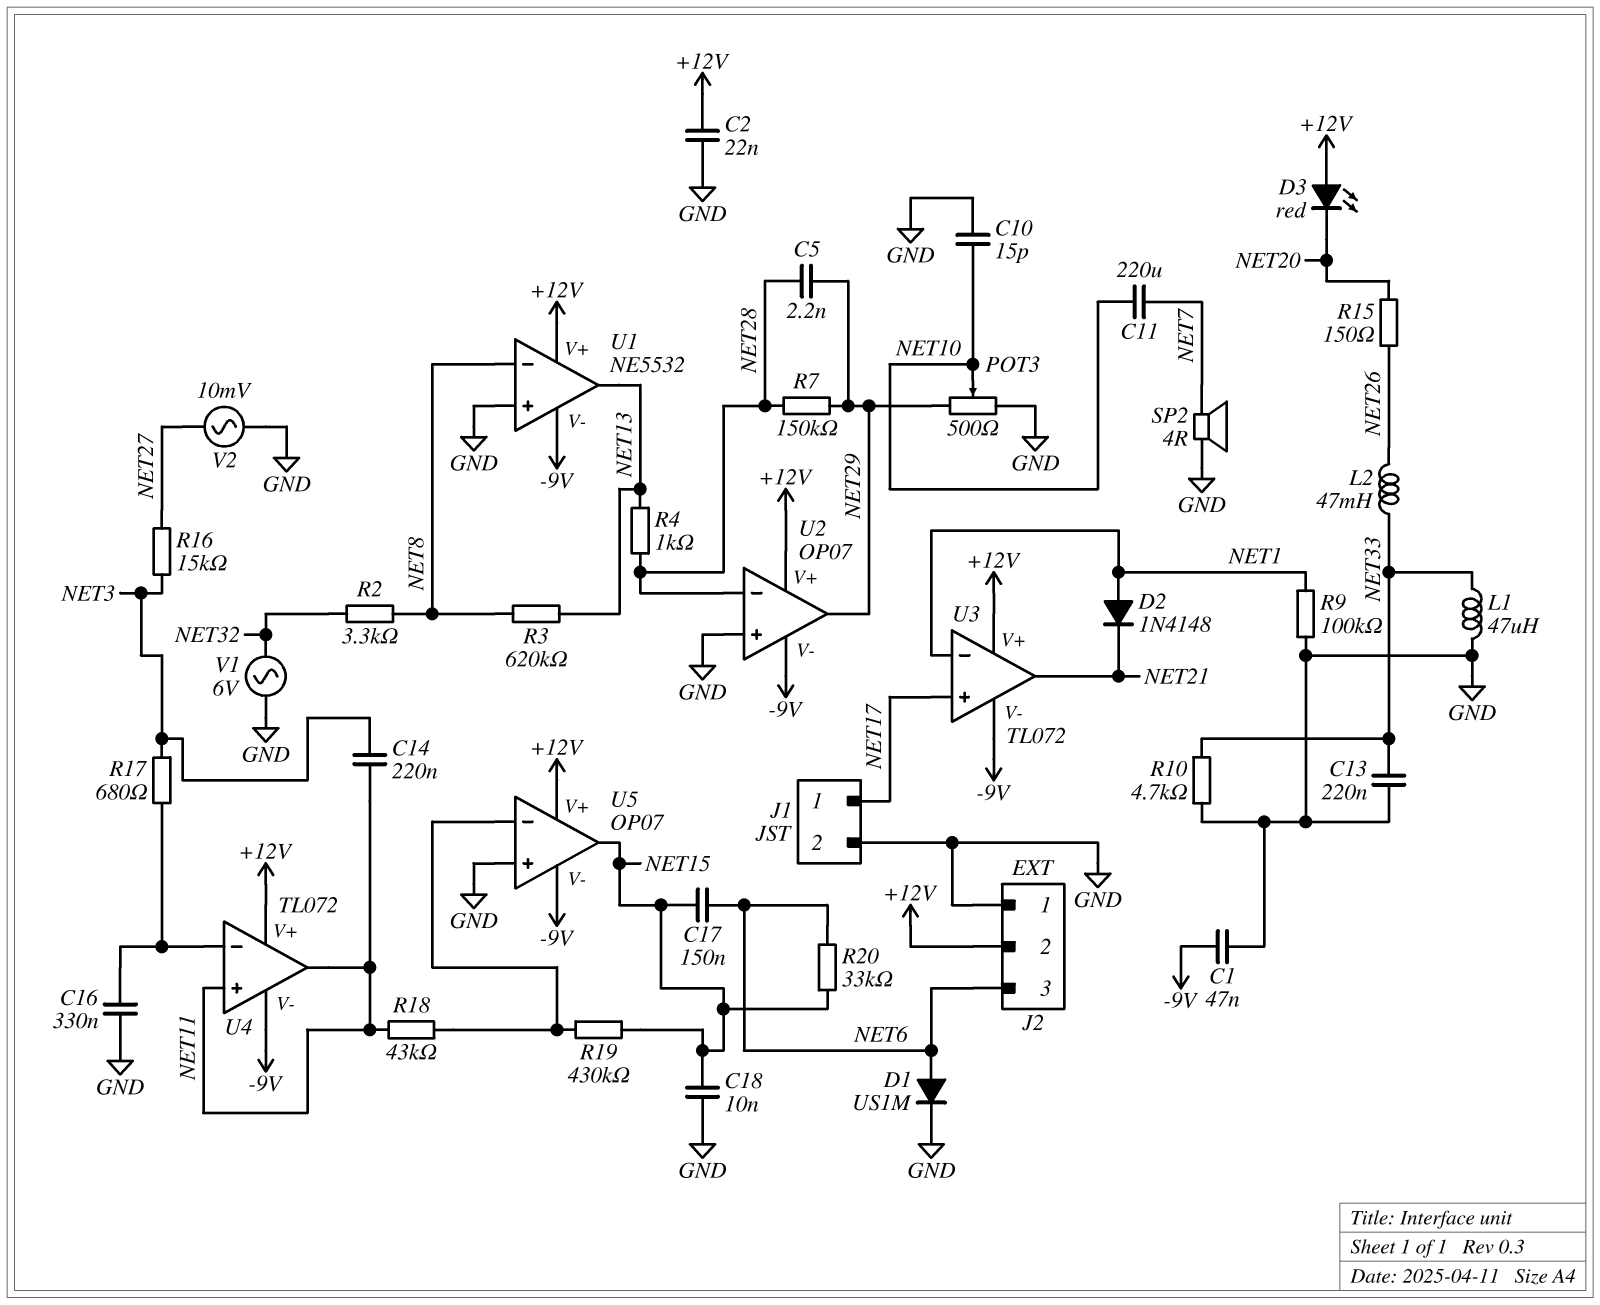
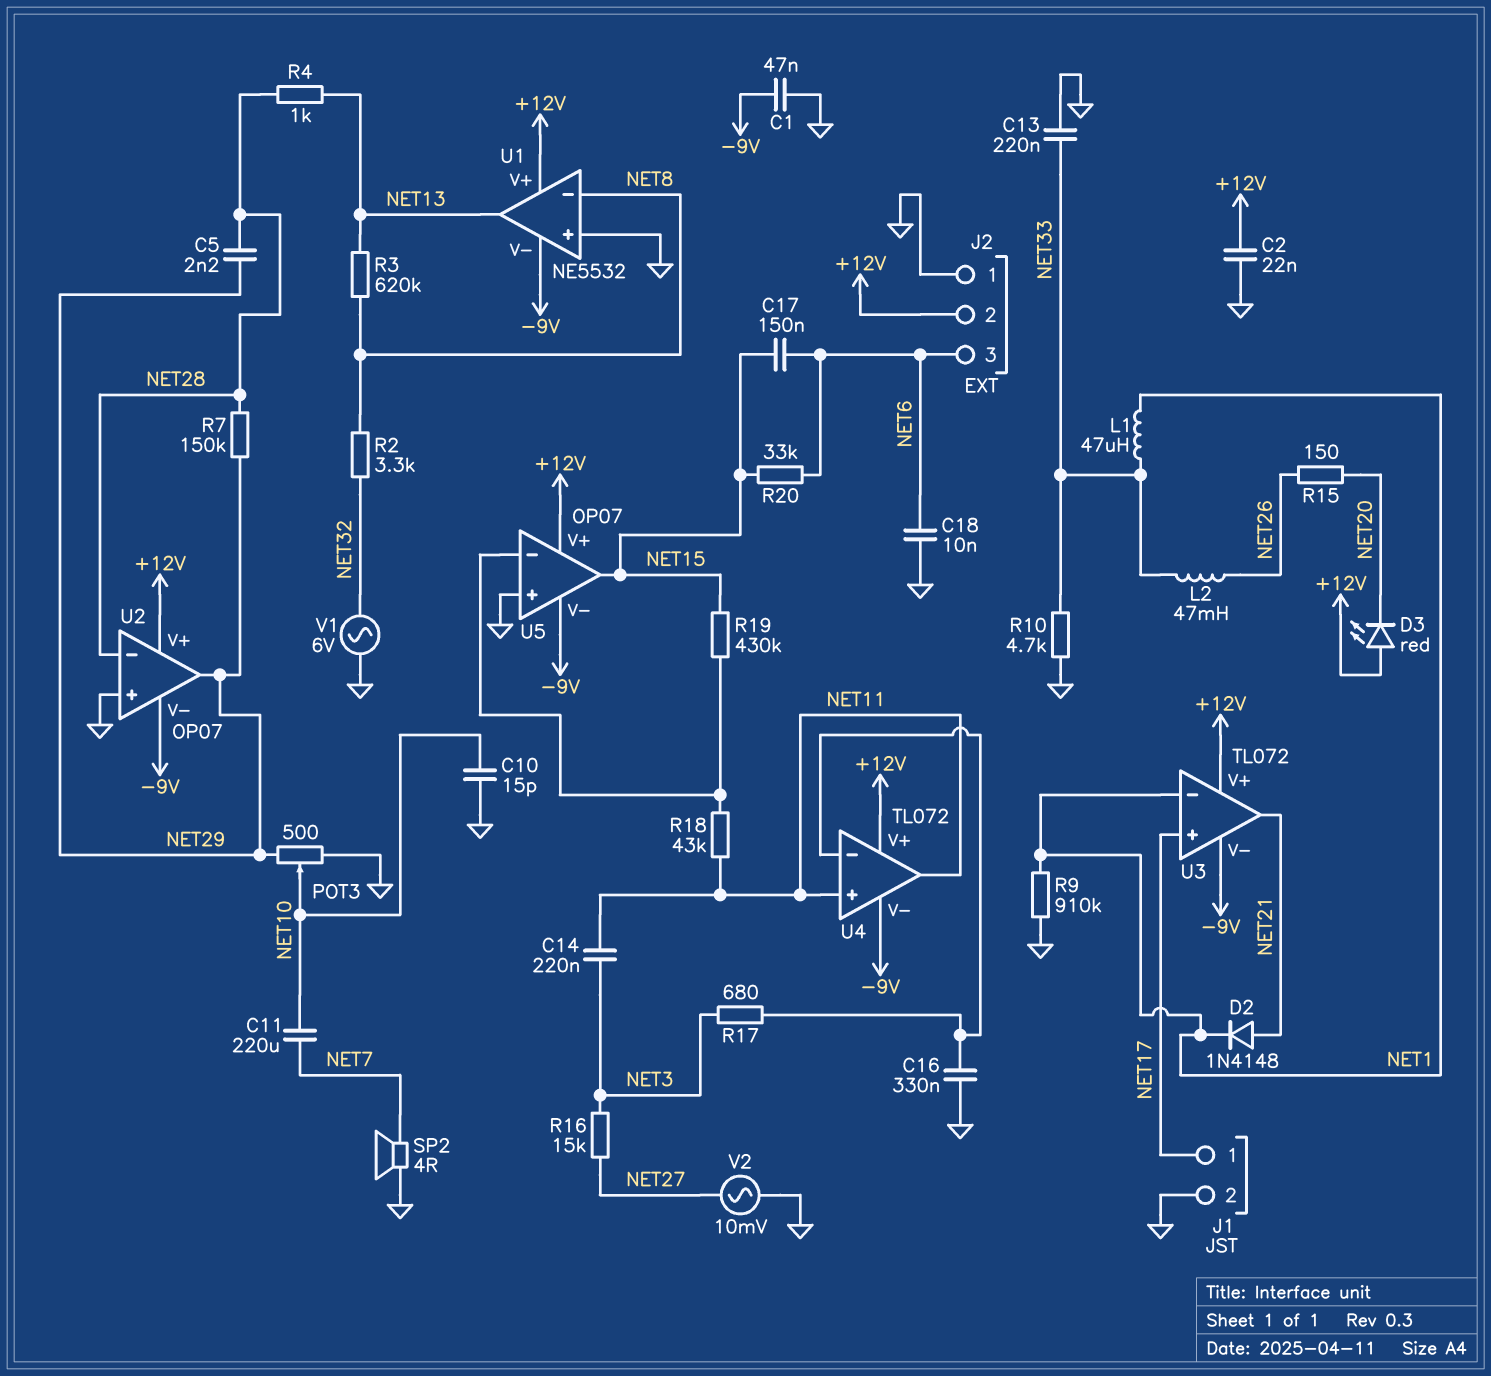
C18: 10nF (GND, NET15) -> 10nF (GND, NET6)
D1: diode US1M (A NET6, K GND) -> none
D2: diode 1N4148 (A NET1, K NET21) -> diode 1N4148 (A NET21, K NET1)
L1: 47uH (GND, NET33) -> 47uH (NET1, NET33)
R9: 100k (GND, NET1) -> 910k (GND, NET1)

